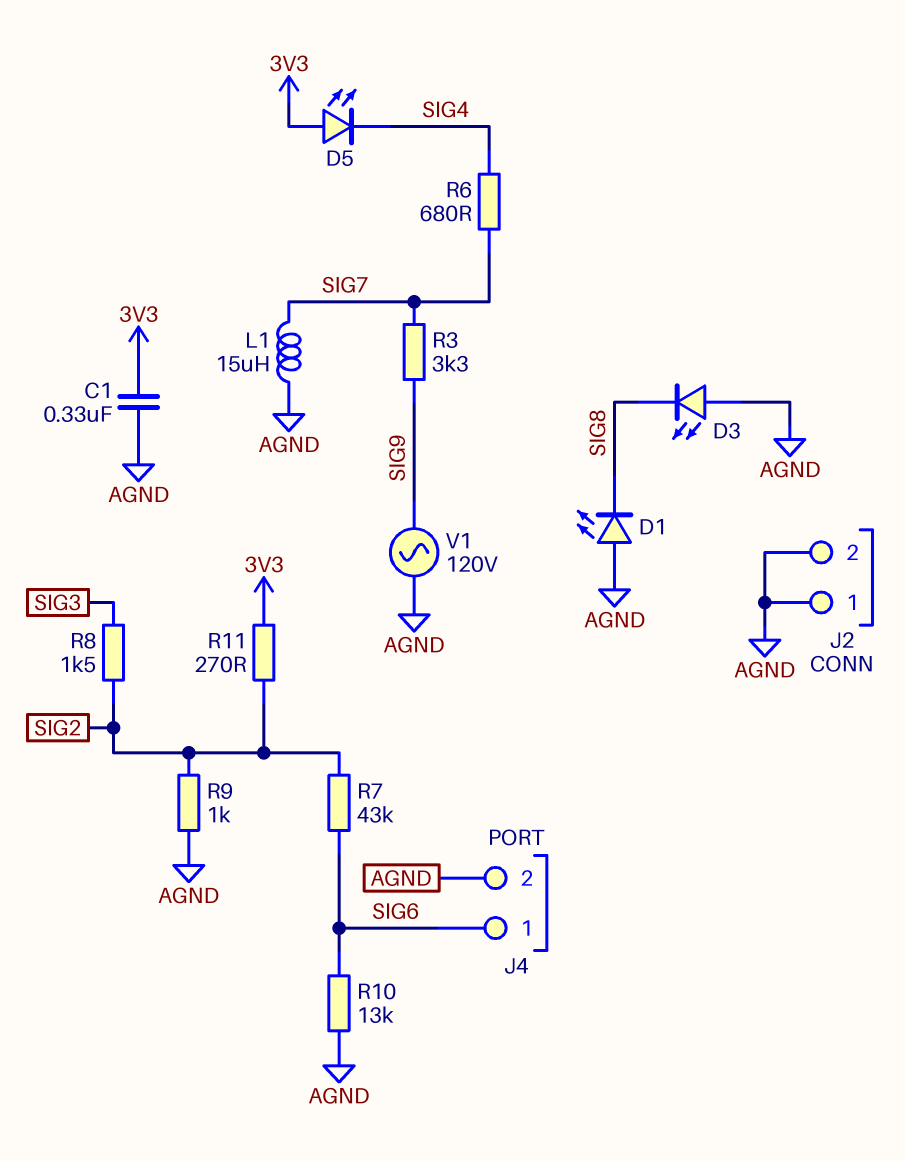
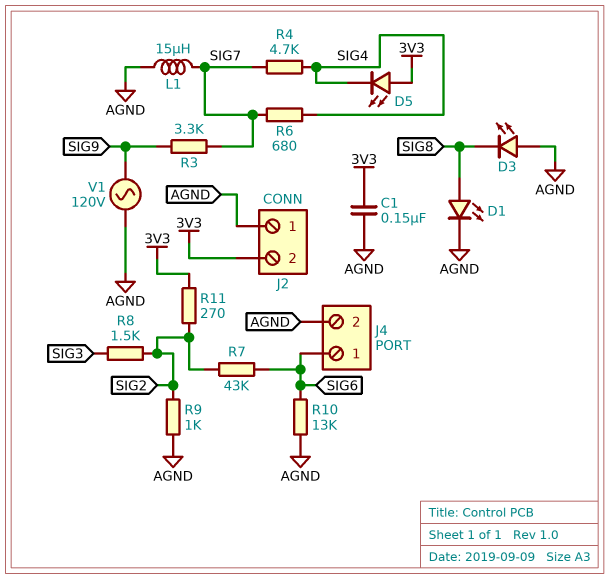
C1: 330nF (3V3, AGND) -> 150nF (3V3, AGND)
D1: LED (A AGND, K SIG8) -> LED (A SIG8, K AGND)
J2 pin 2: AGND -> 3V3
R4: none -> 4.7k (SIG4, SIG7)

